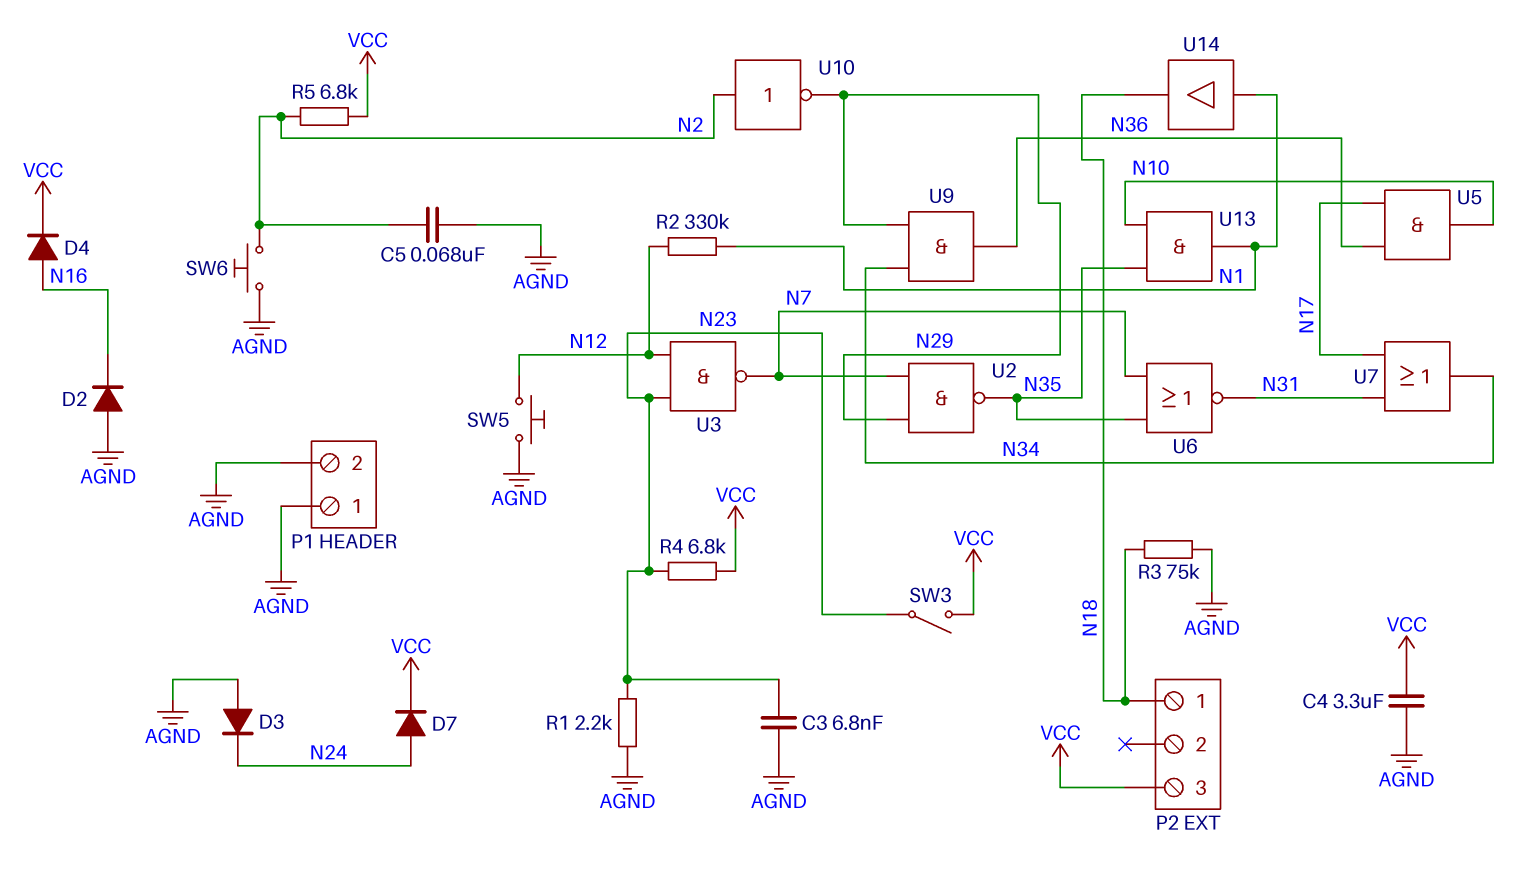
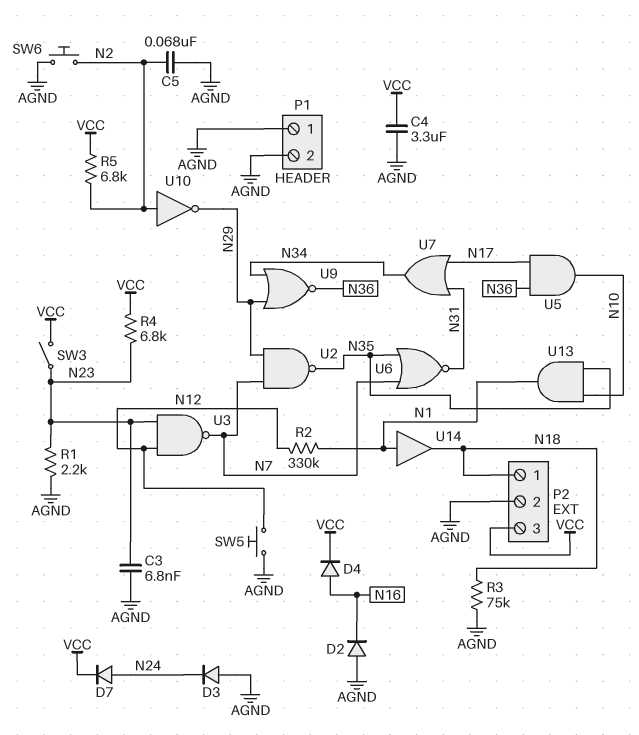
P2 pin 2: none -> AGND
U9: AND (in N29, in N34, out N36) -> NOR (in N29, in N34, out N36)

